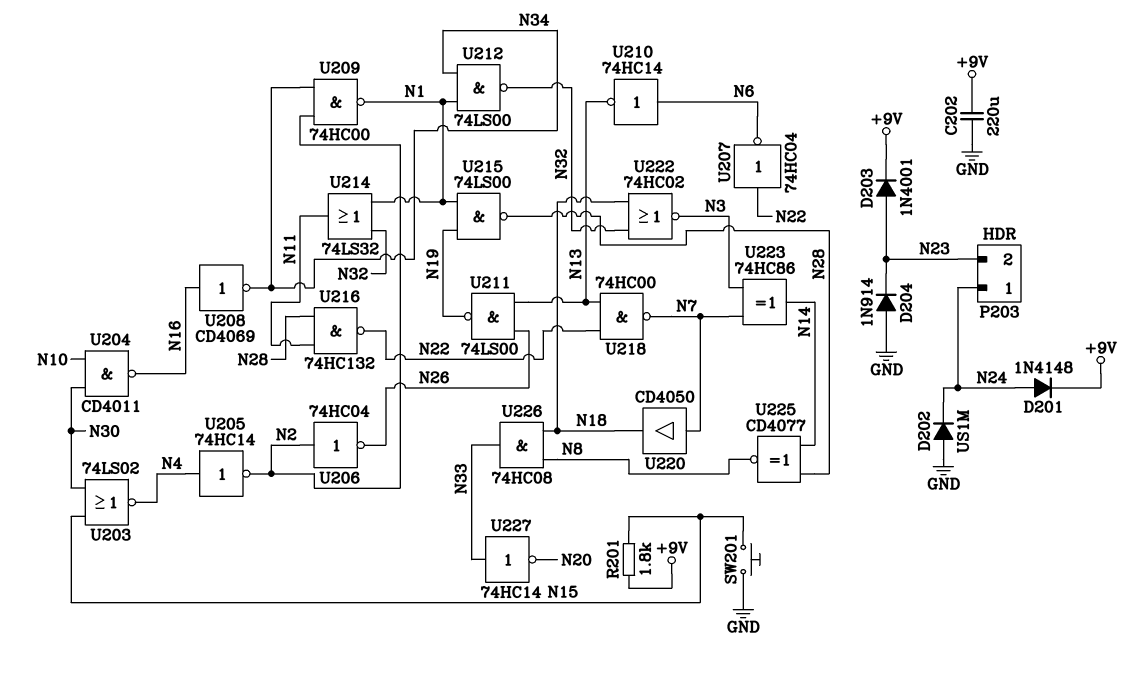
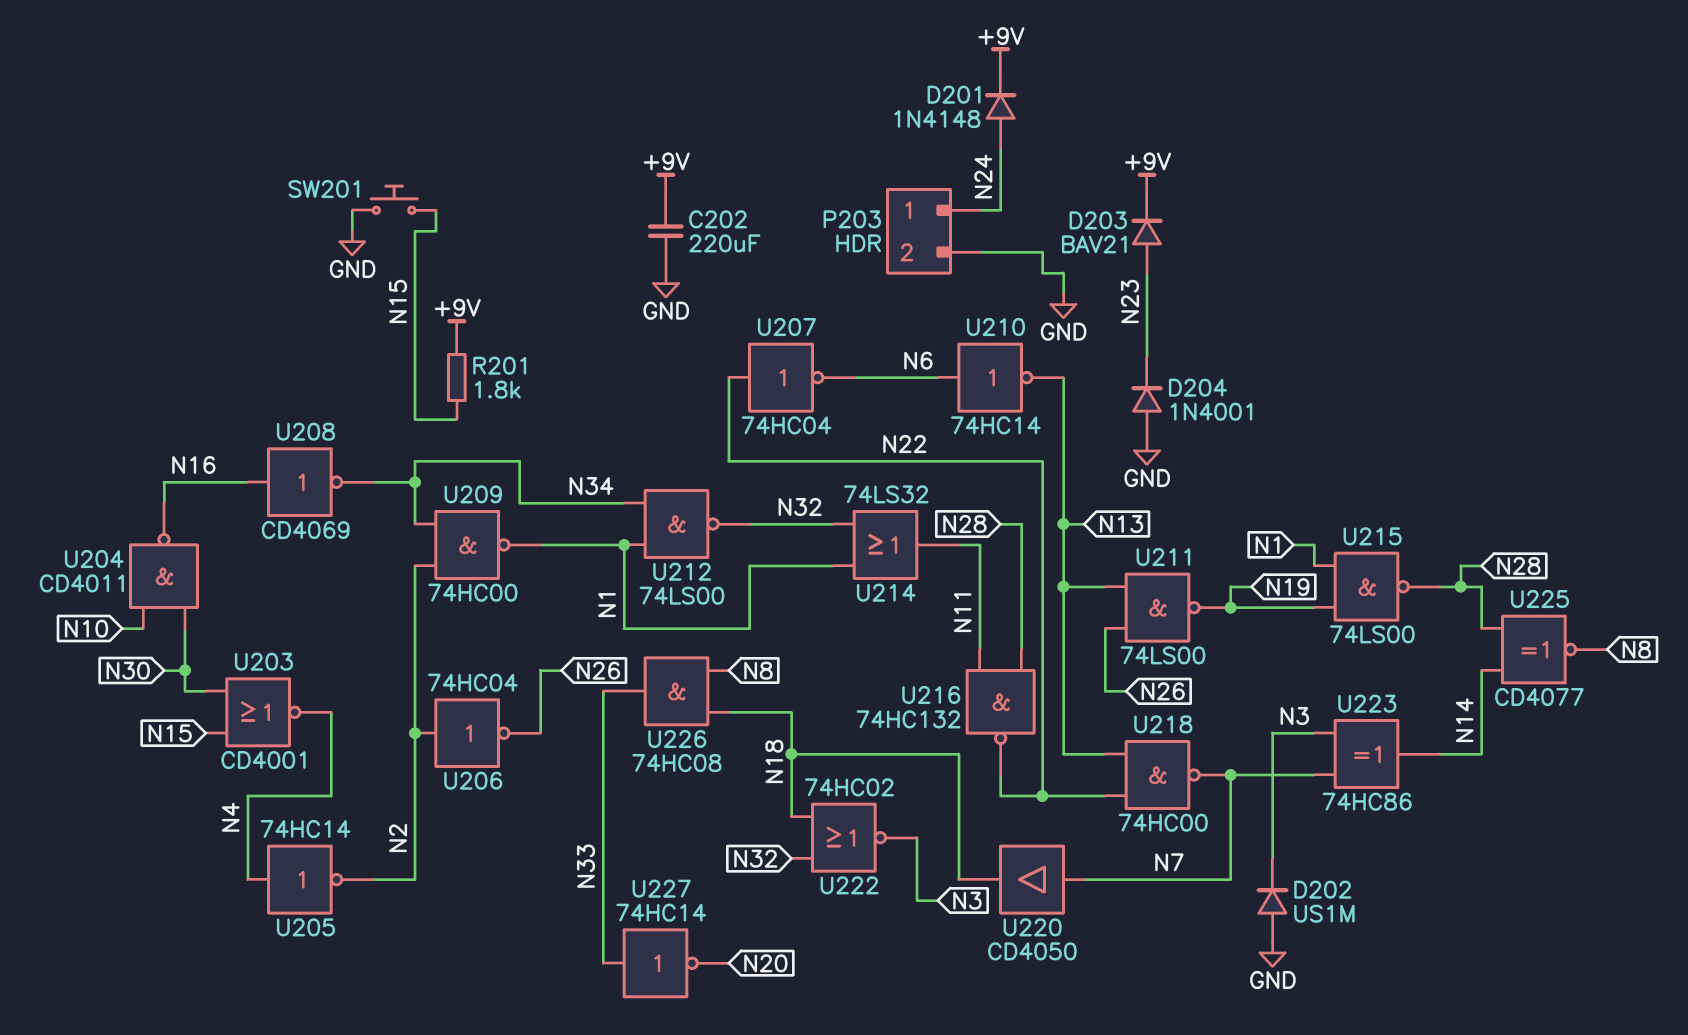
D202: diode US1M (A GND, K N24) -> diode US1M (A GND, K N3)
D203: diode 1N4001 (A N23, K +9V) -> diode BAV21 (A N23, K +9V)
D204: diode 1N914 (A GND, K N23) -> diode 1N4001 (A GND, K N23)
P203 pin 2: N23 -> GND
U203: NOR 74LS02 (in N15, in N30, out N4) -> NOR CD4001 (in N15, in N30, out N4)

